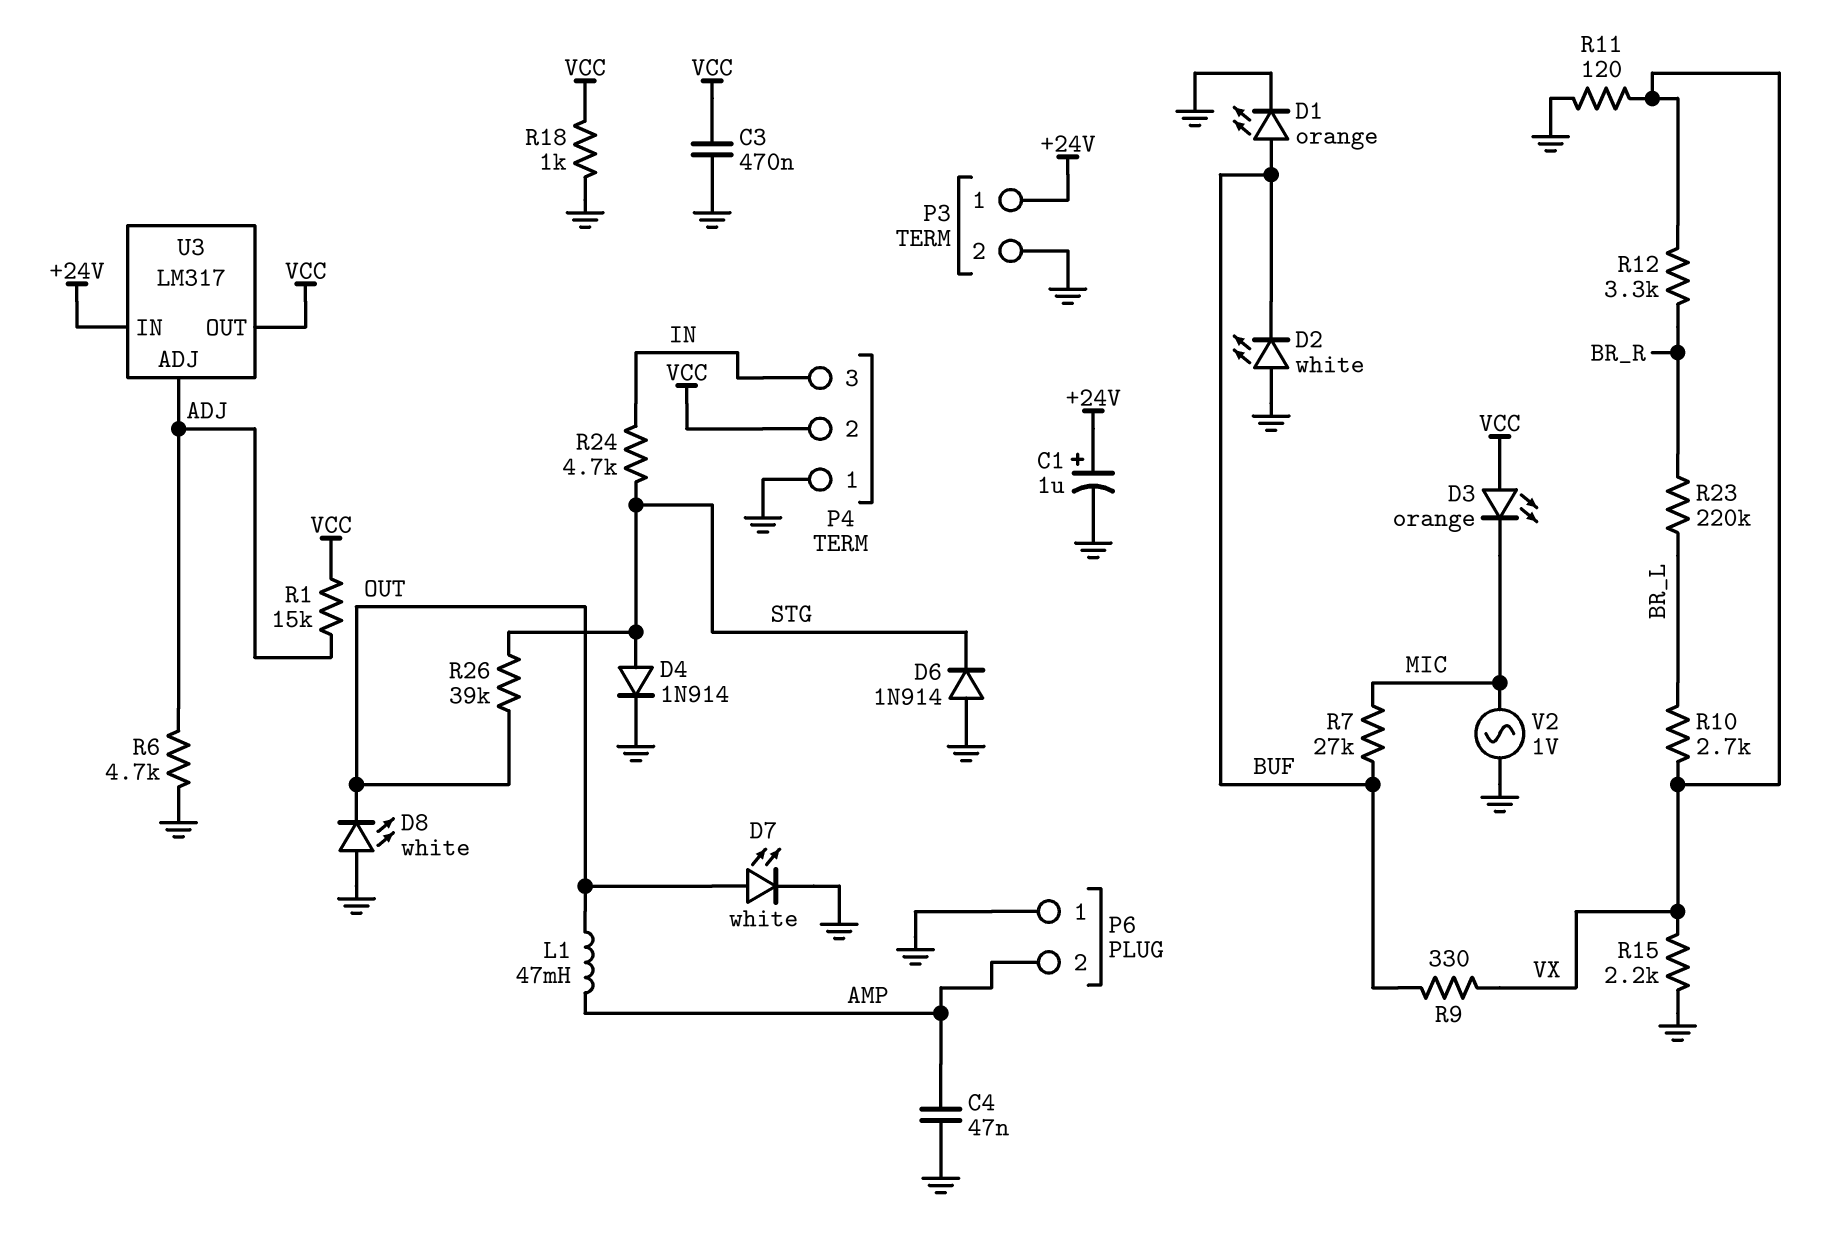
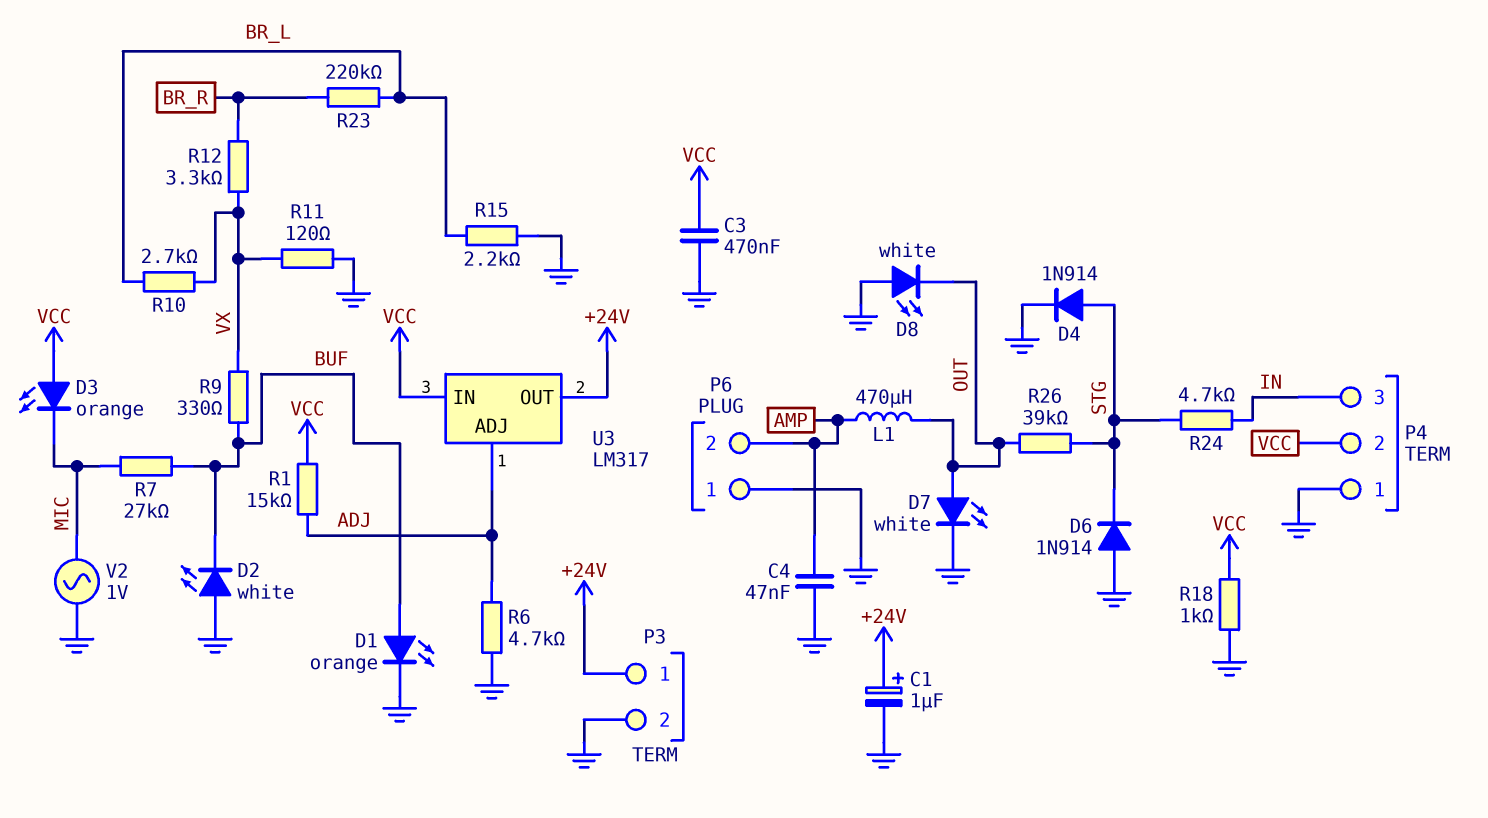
L1: 47mH (AMP, OUT) -> 470uH (AMP, OUT)
R15: 2.2k (GND, VX) -> 2.2k (BR_L, GND)
U3 pin IN: +24V -> VCC
U3 pin OUT: VCC -> +24V

